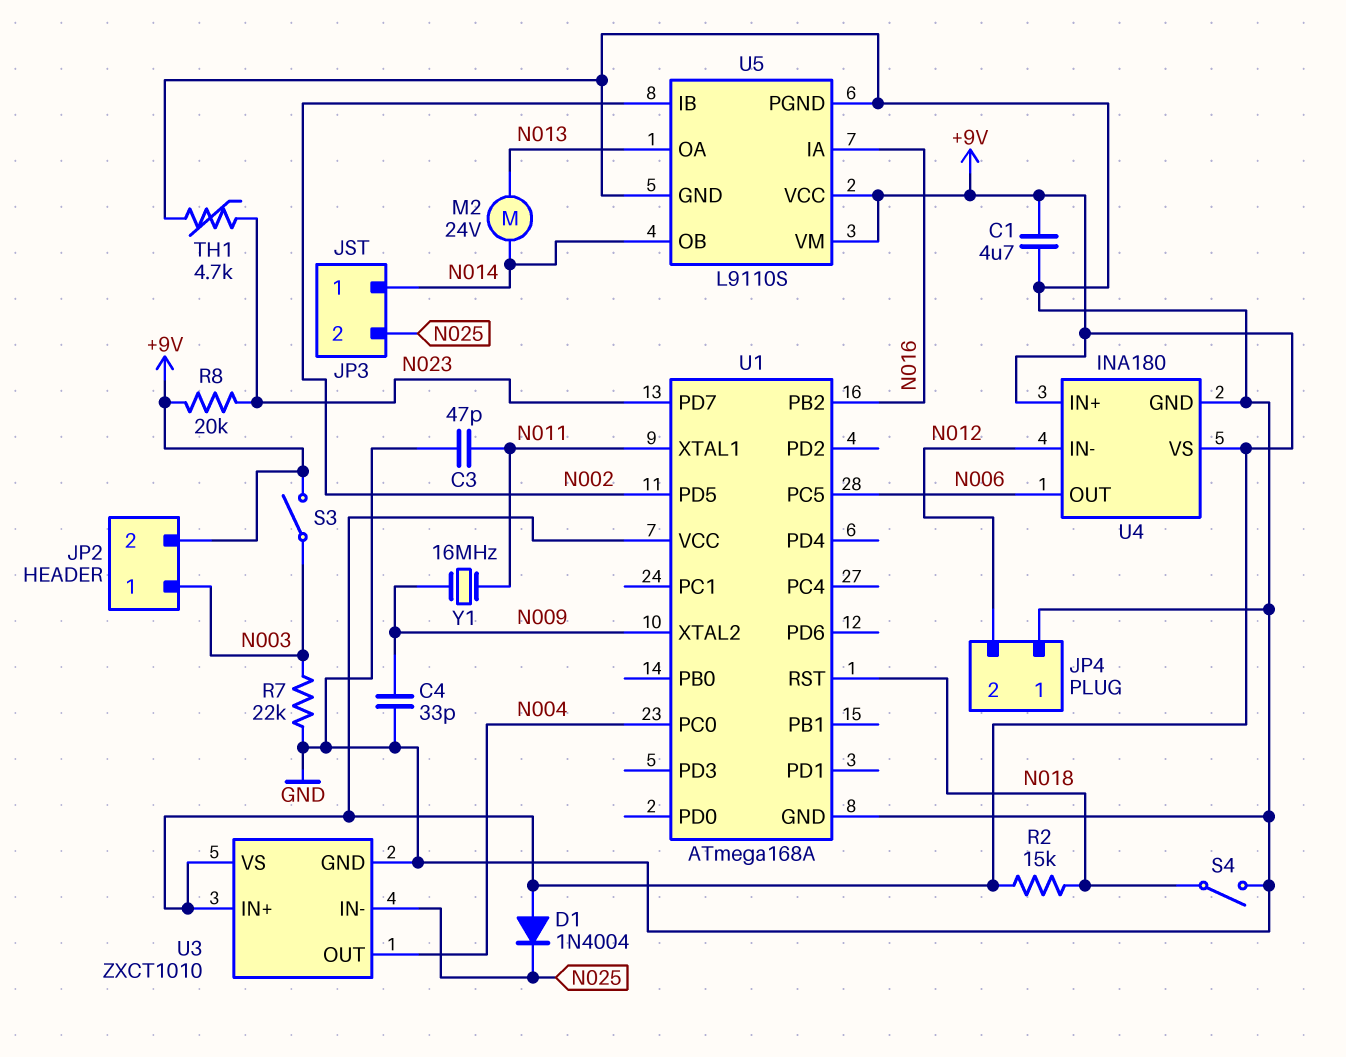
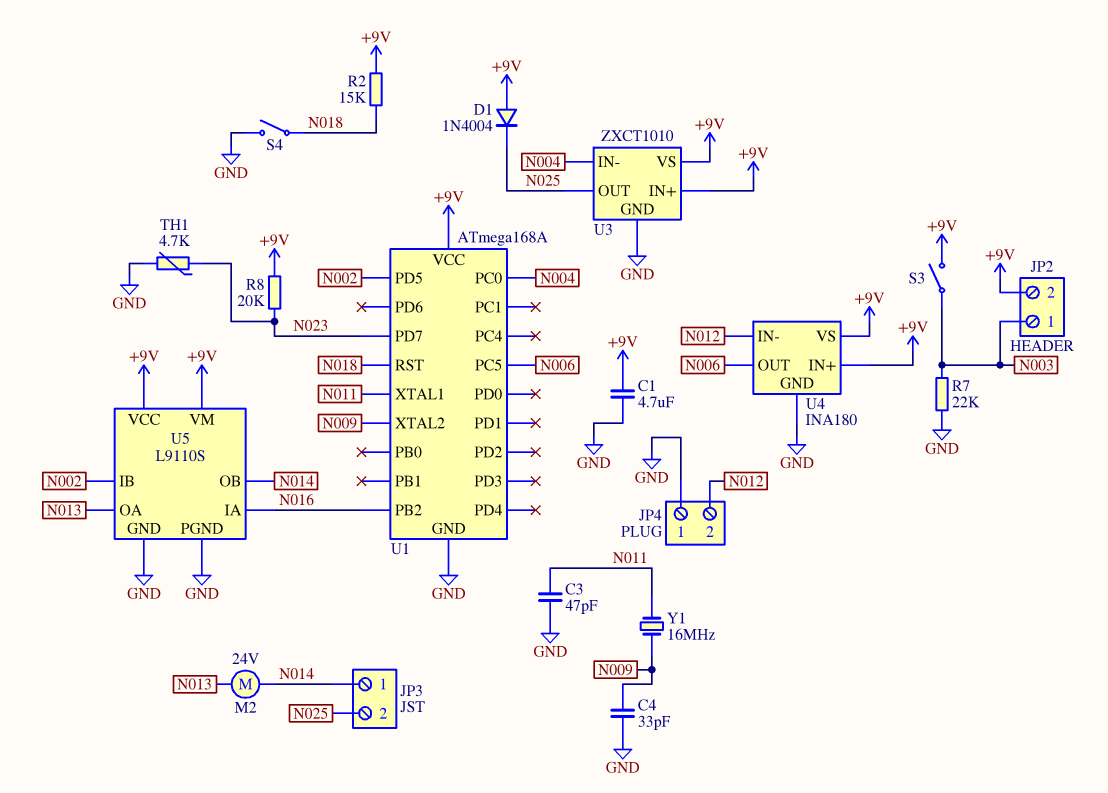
U3 pin IN-: N025 -> N004
U3 pin OUT: N004 -> N025

